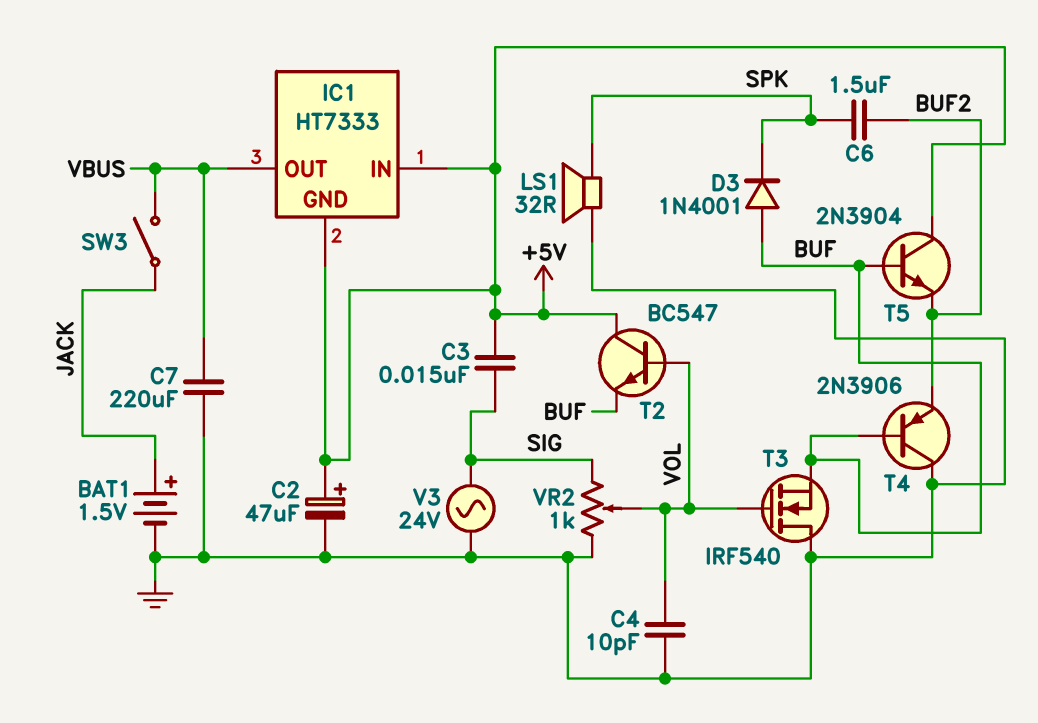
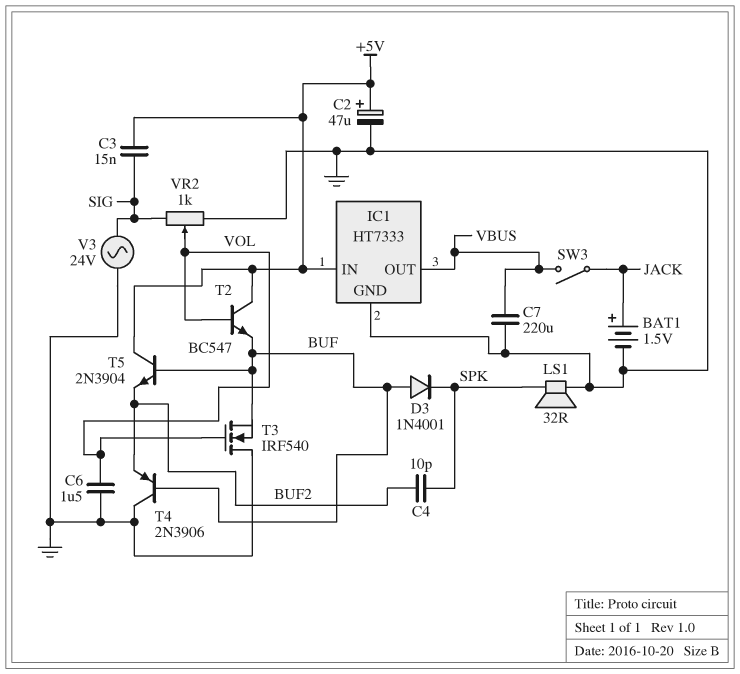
C4: 10pF (GND, VOL) -> 10pF (BUF2, SPK)
C6: 1.5uF (BUF2, SPK) -> 1.5uF (GND, VOL)
IC1 pin GND: +5V -> GND

